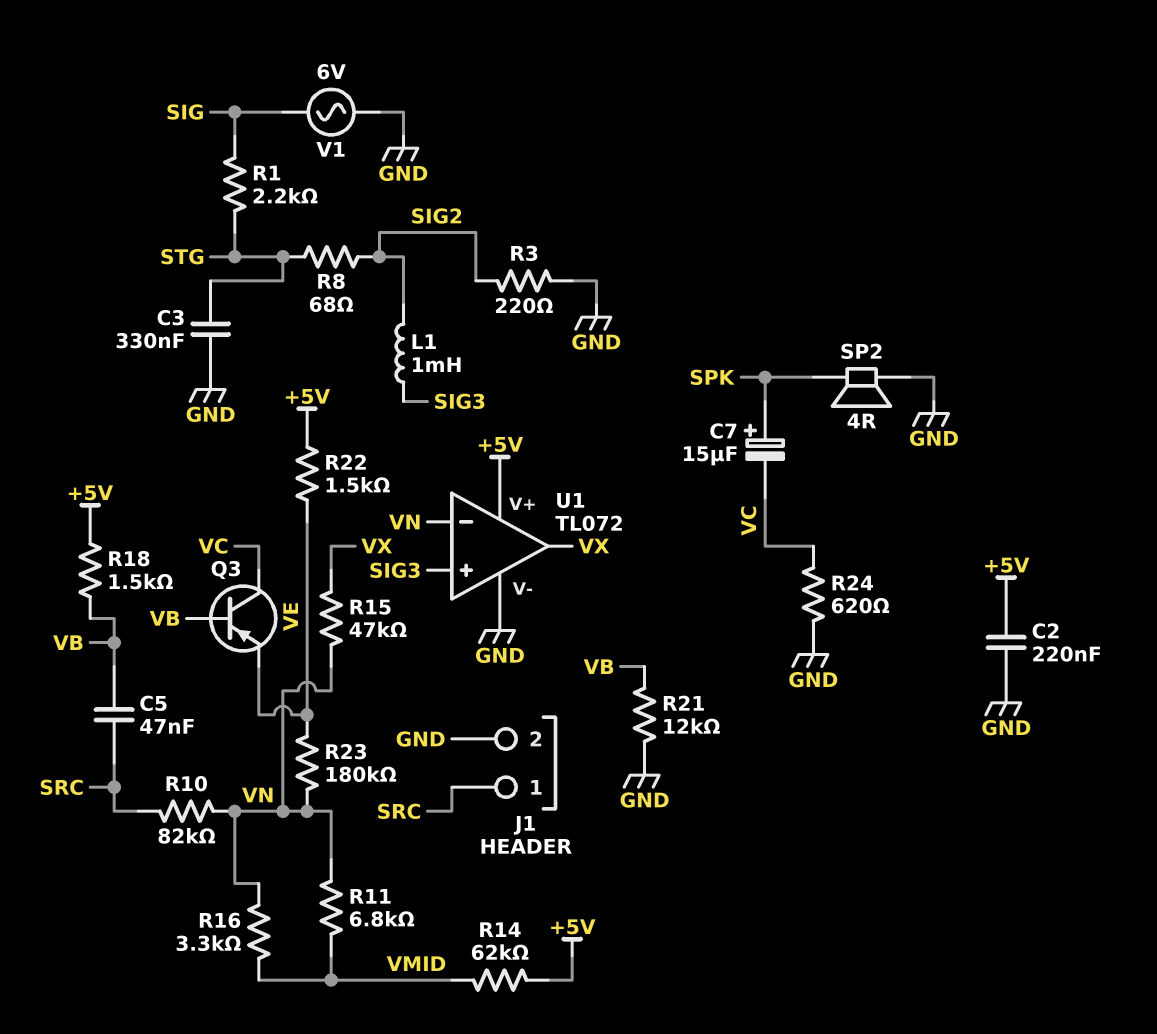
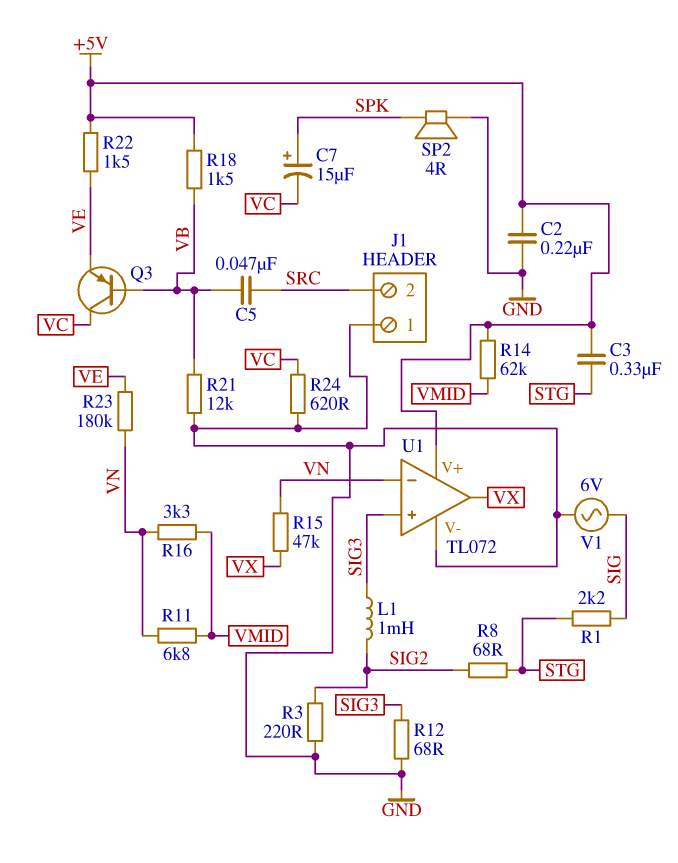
C3: 330nF (GND, STG) -> 330nF (+5V, STG)
J1 pin 1: SRC -> GND
J1 pin 2: GND -> SRC
R10: 82k (SRC, VN) -> none
R12: none -> 68 (GND, SIG3)

